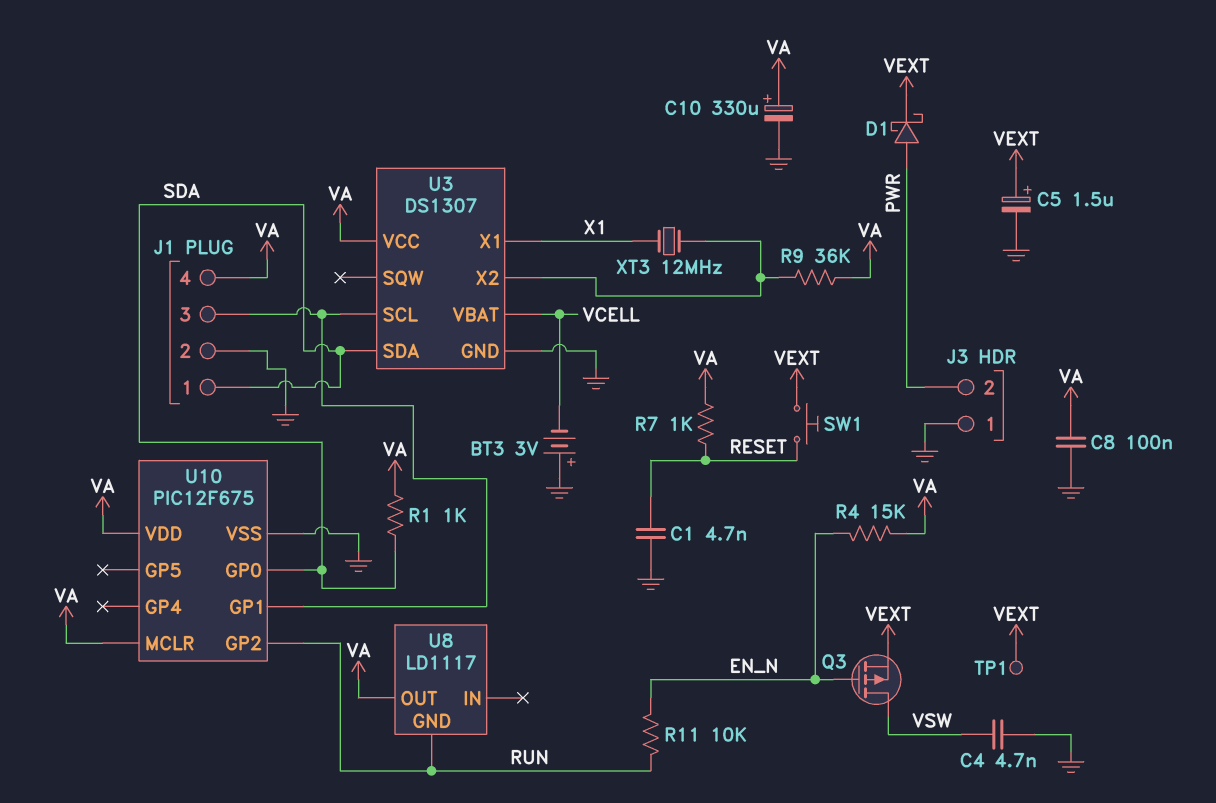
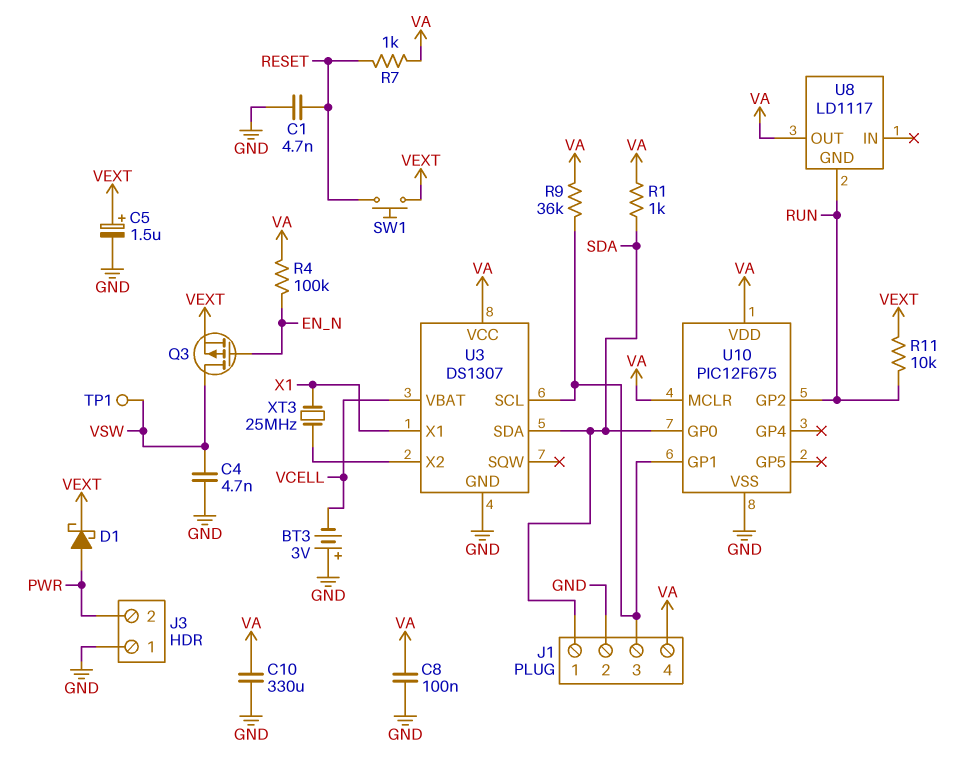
C10: 330uF (plus VA, minus GND) -> 330uF (GND, VA)
R4: 15k (EN_N, VA) -> 100k (EN_N, VA)
R9: 36k (U3/X2, VA) -> 36k (J1/3, VA)
R11: 10k (EN_N, RUN) -> 10k (RUN, VEXT)
TP1: test point (VEXT) -> test point (VSW)
XT3: 12MHz (U3/X2, X1) -> 25MHz (U3/X2, X1)

